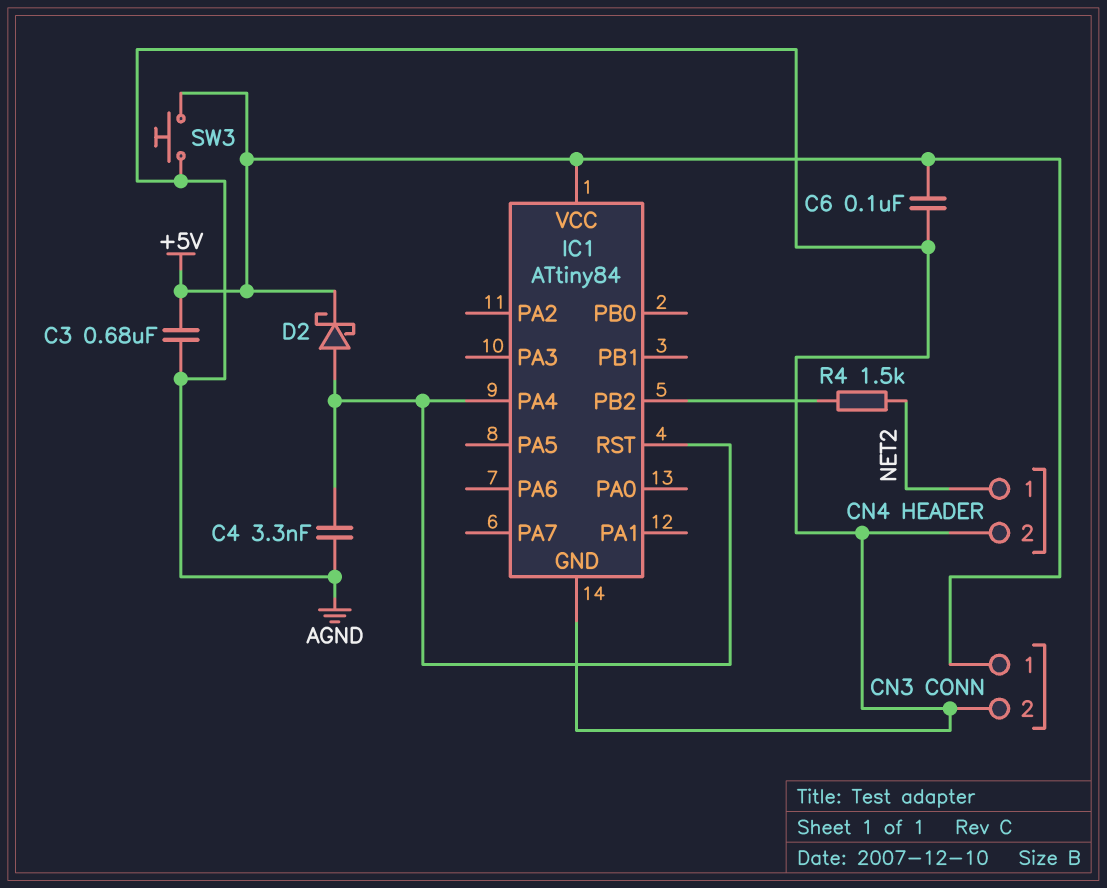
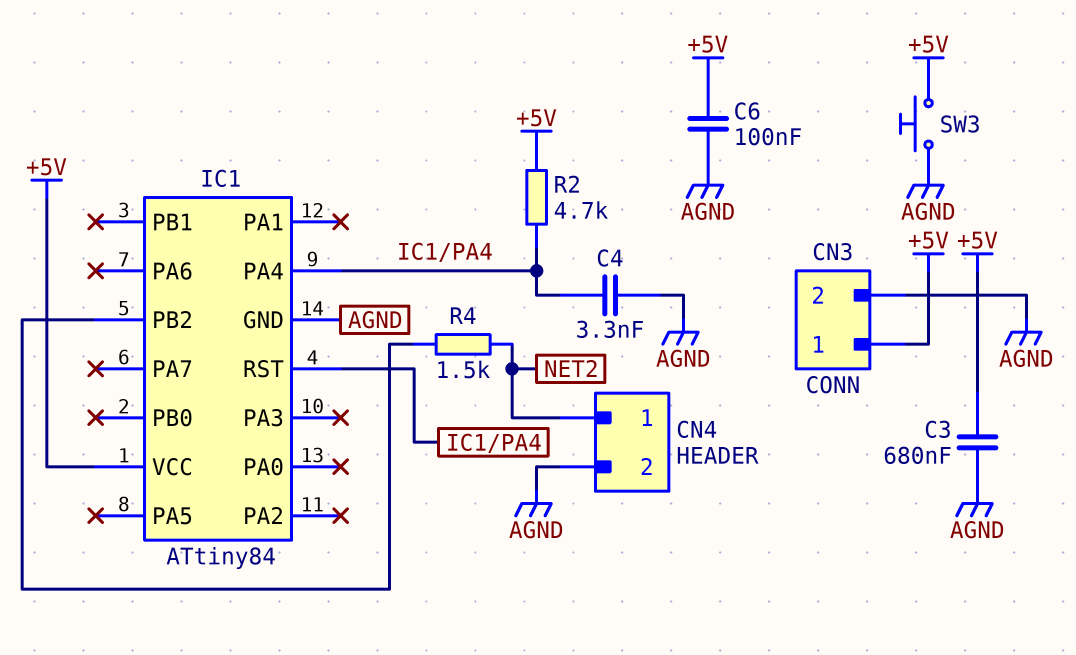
D2: schottky (A IC1/PA4, K +5V) -> none
R2: none -> 4.7k (+5V, IC1/PA4)

